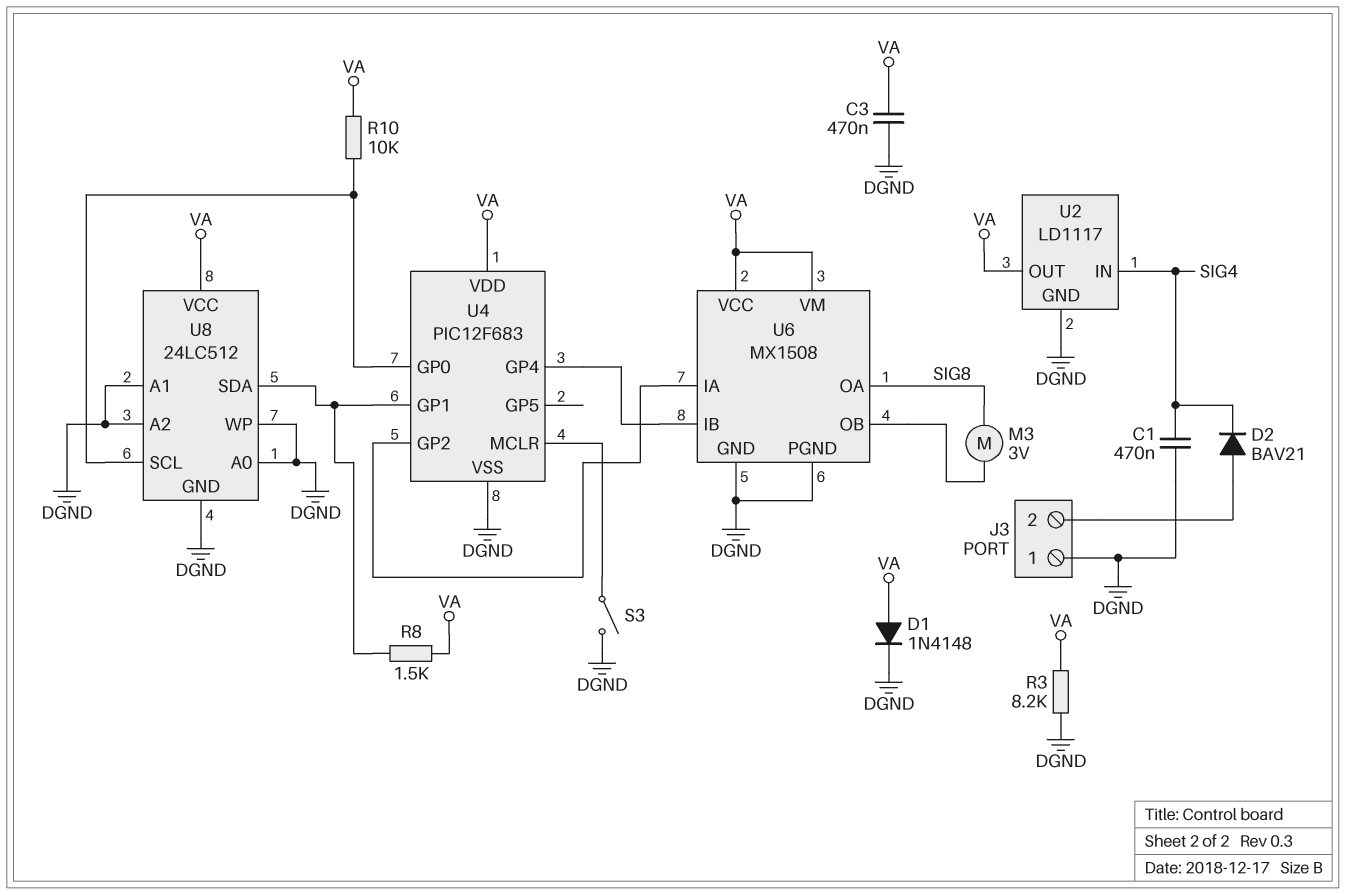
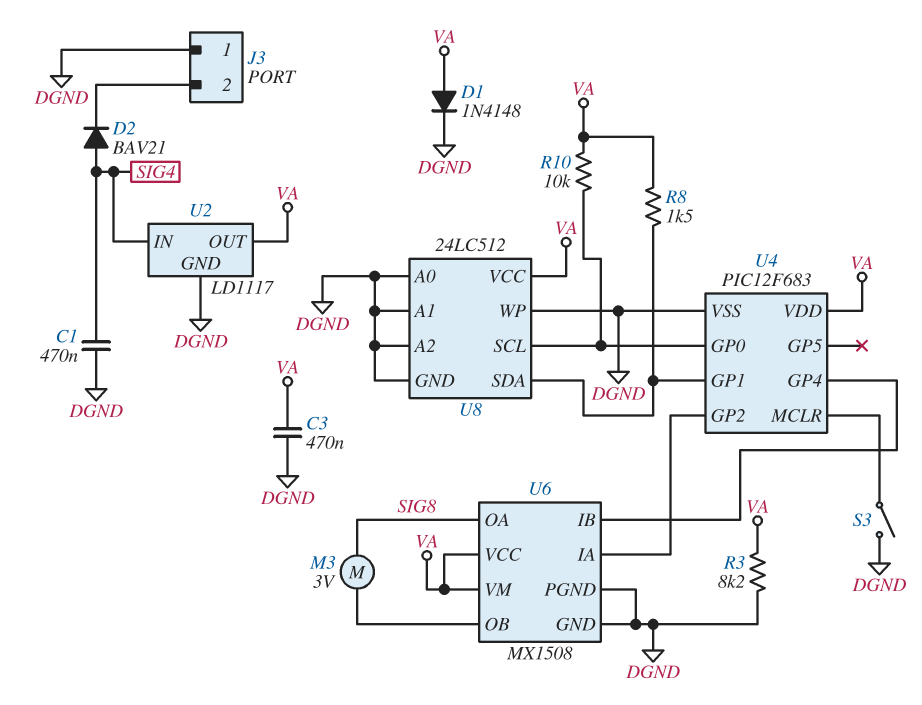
D2: diode BAV21 (A J3/2, K SIG4) -> diode BAV21 (A SIG4, K J3/2)

